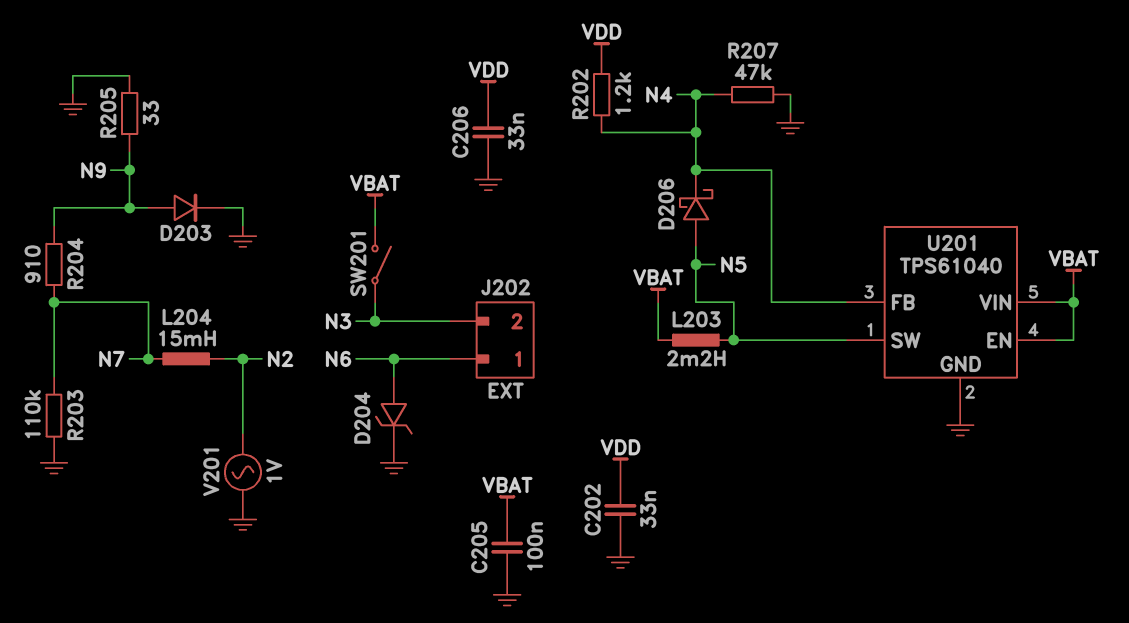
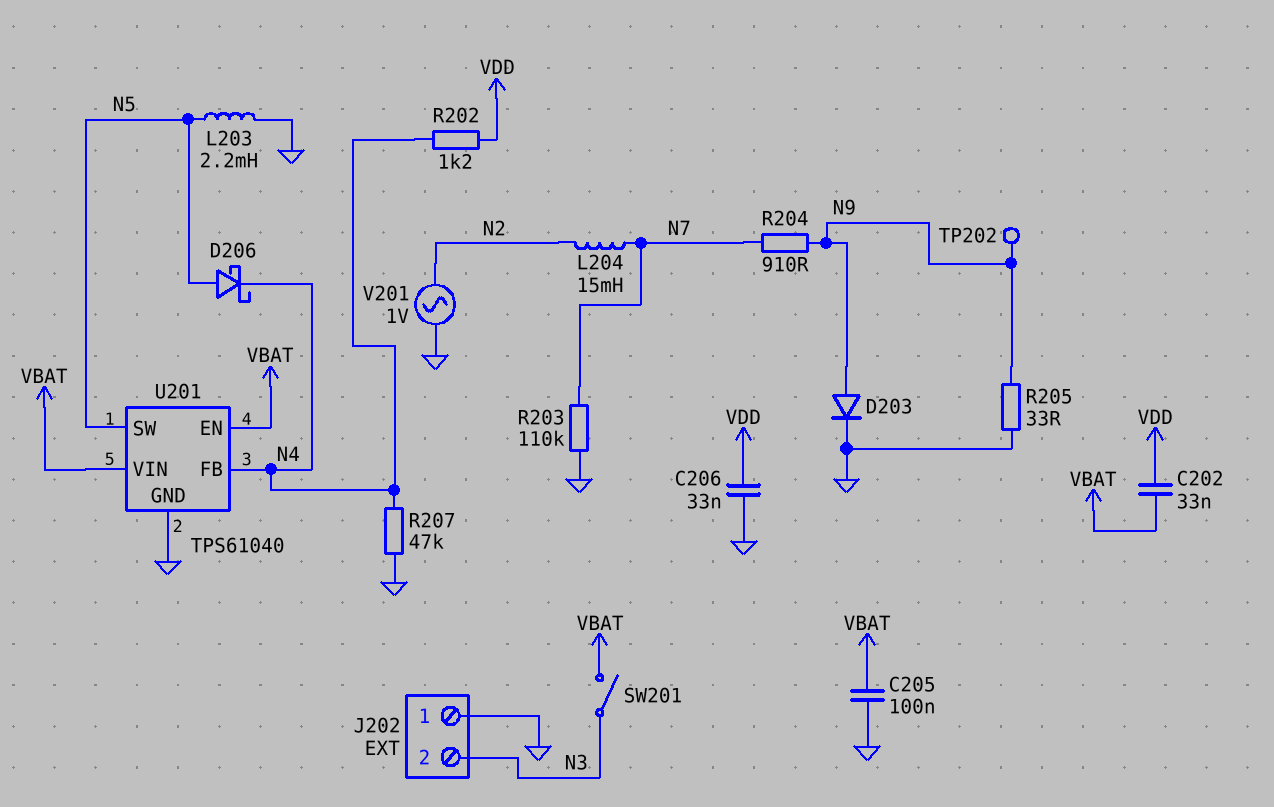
C202: 33nF (GND, VDD) -> 33nF (VBAT, VDD)
D204: zener (A N6, K GND) -> none
J202 pin 1: N6 -> GND
L203: 2.2mH (N5, VBAT) -> 2.2mH (GND, N5)
TP202: none -> test point (N9)

